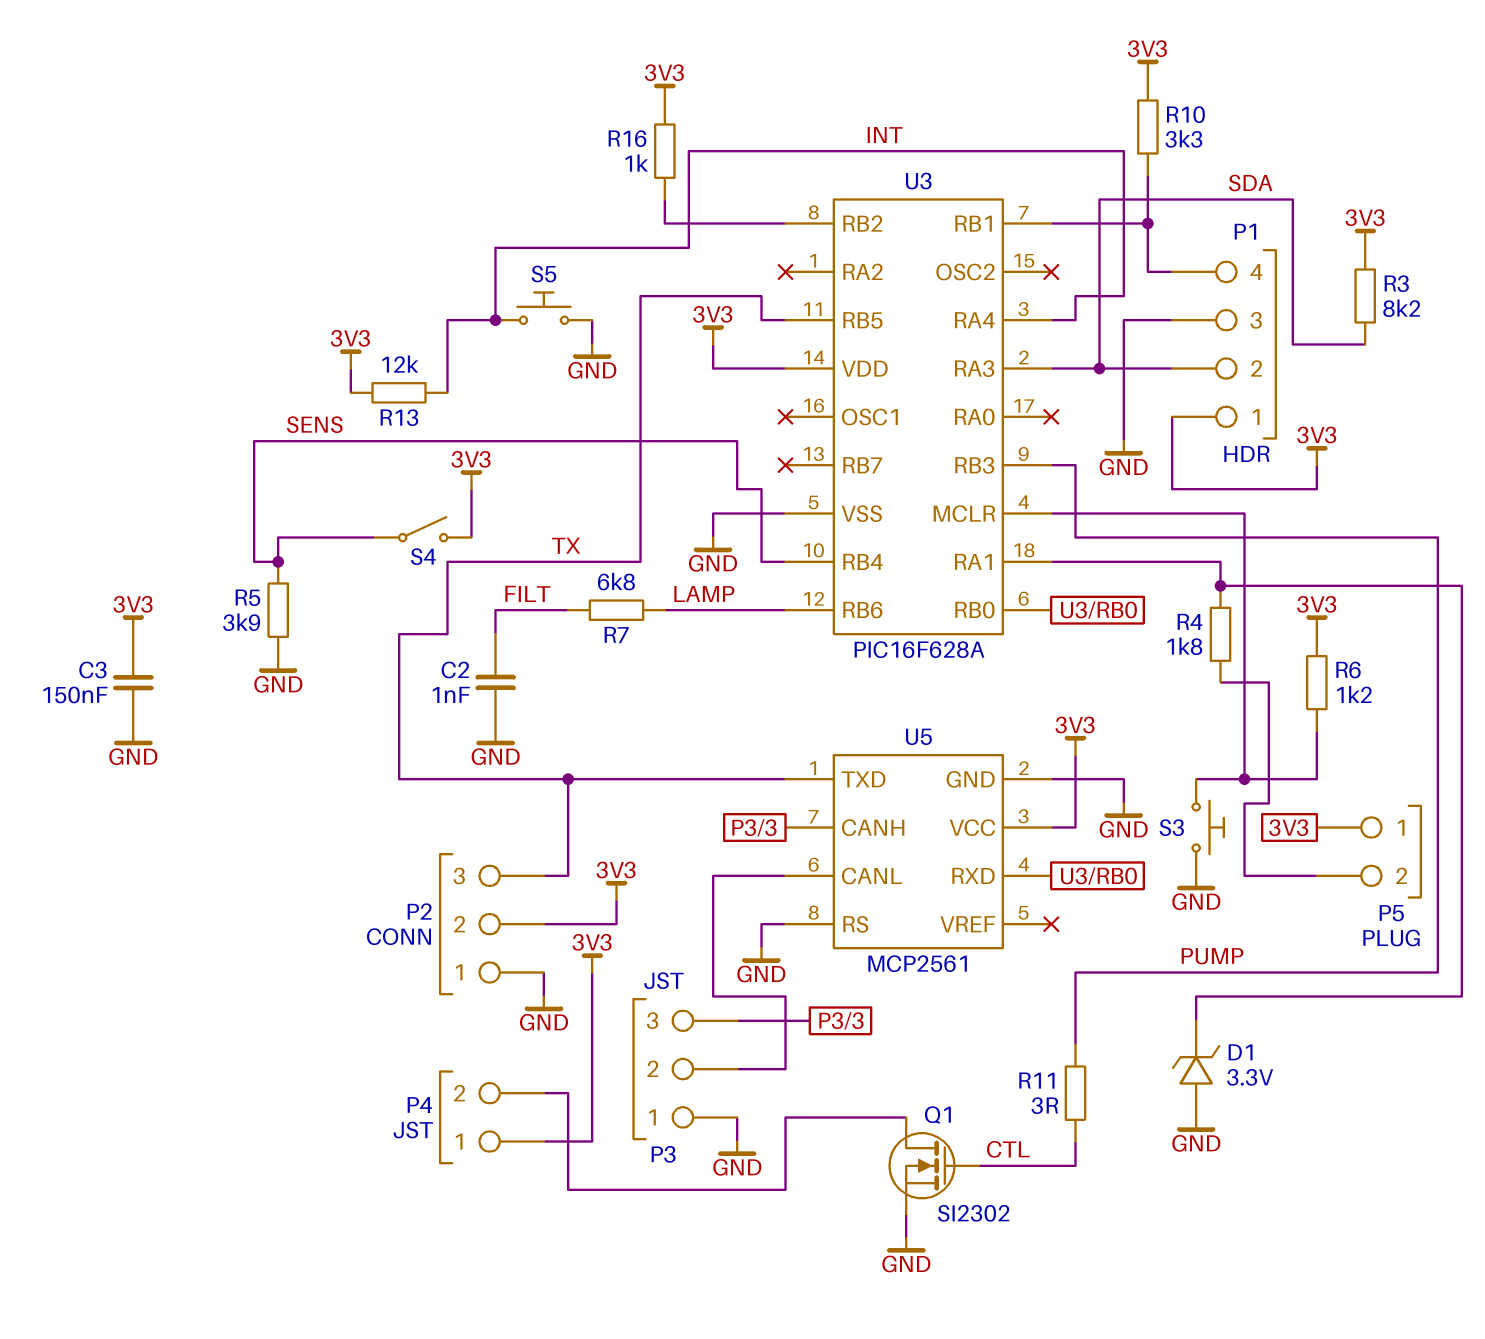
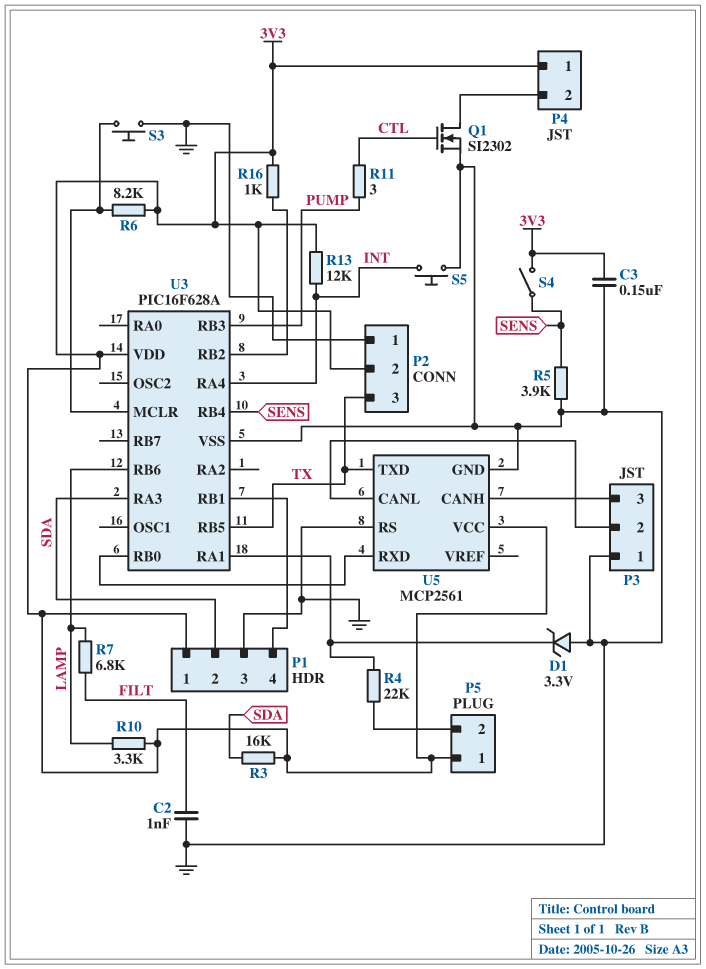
R3: 8.2k (3V3, SDA) -> 16k (3V3, SDA)
R4: 1.8k (P5/2, U3/RA1) -> 22k (P5/2, U3/RA1)
R6: 1.2k (3V3, U3/MCLR) -> 8.2k (3V3, U3/MCLR)
R10: 3.3k (3V3, P1/4) -> 3.3k (3V3, LAMP)

